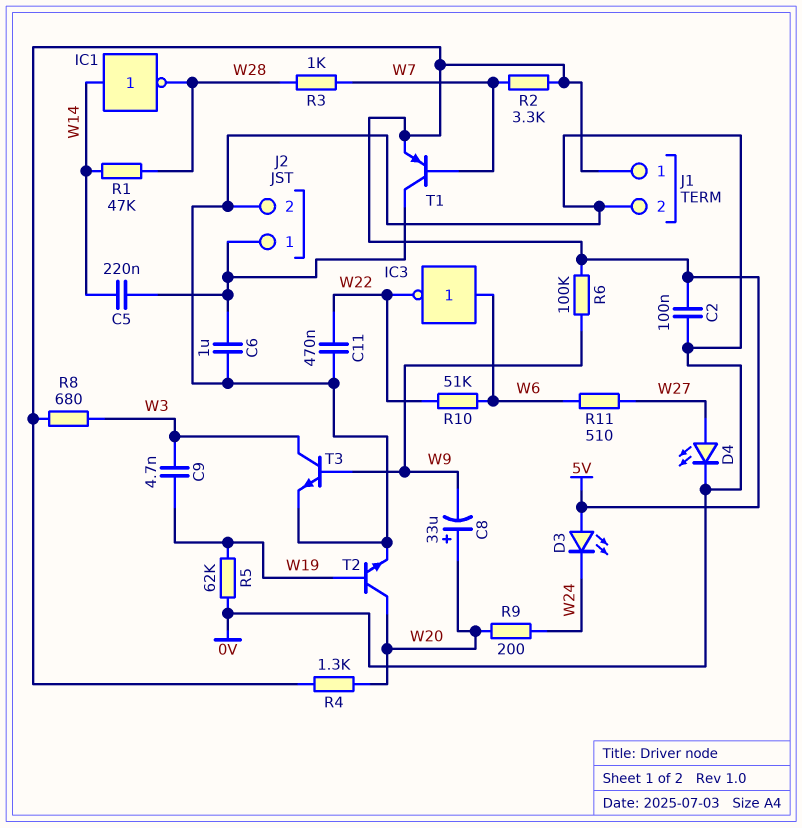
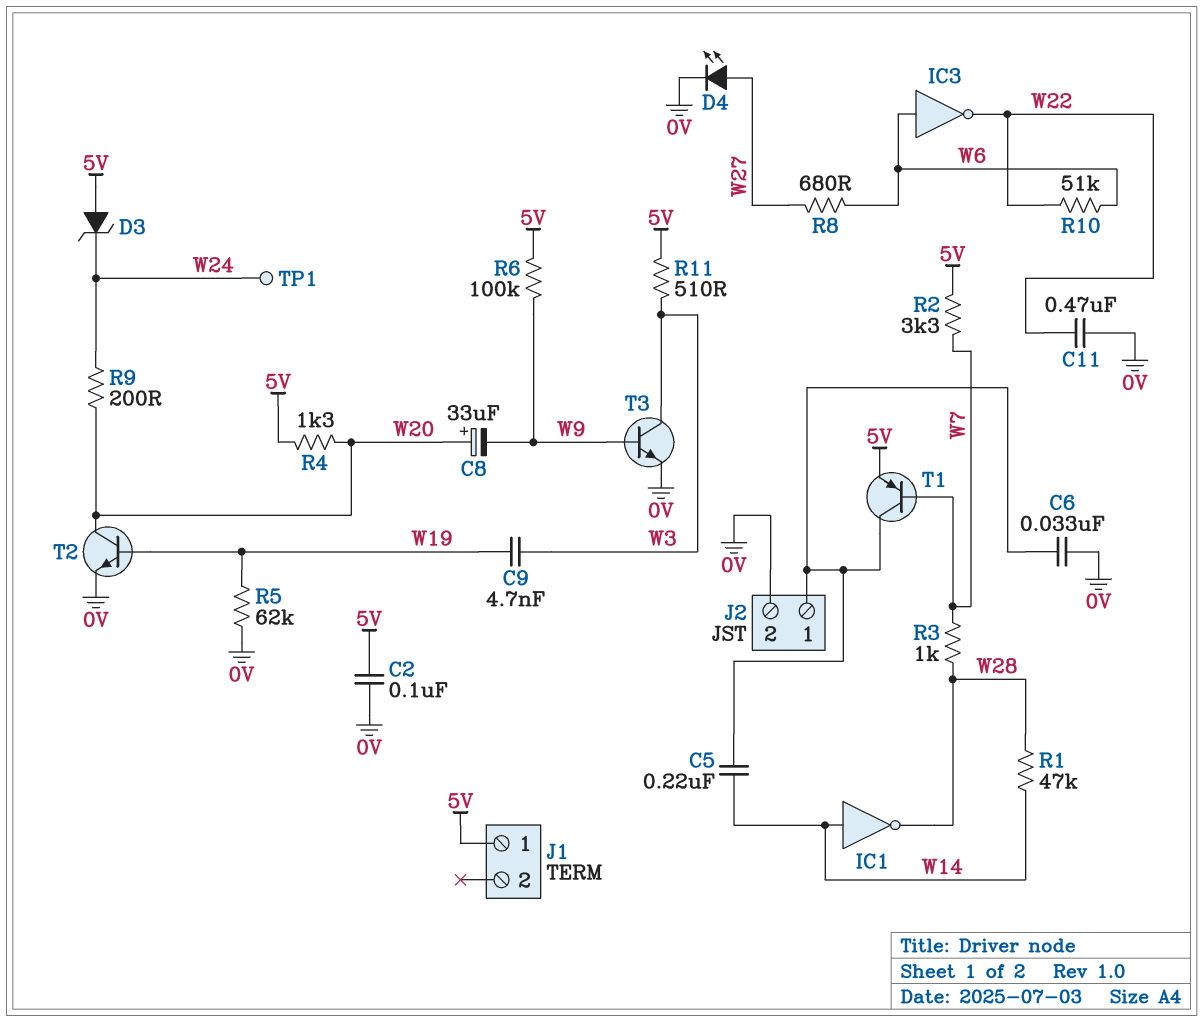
C6: 1uF (0V, J2/1) -> 33nF (0V, J2/1)
D3: LED (A 5V, K W24) -> zener (A 5V, K W24)
J1 pin 2: 0V -> none
R8: 680 (5V, W3) -> 680 (W6, W27)
R11: 510 (W6, W27) -> 510 (5V, W3)
TP1: none -> test point (W24)

